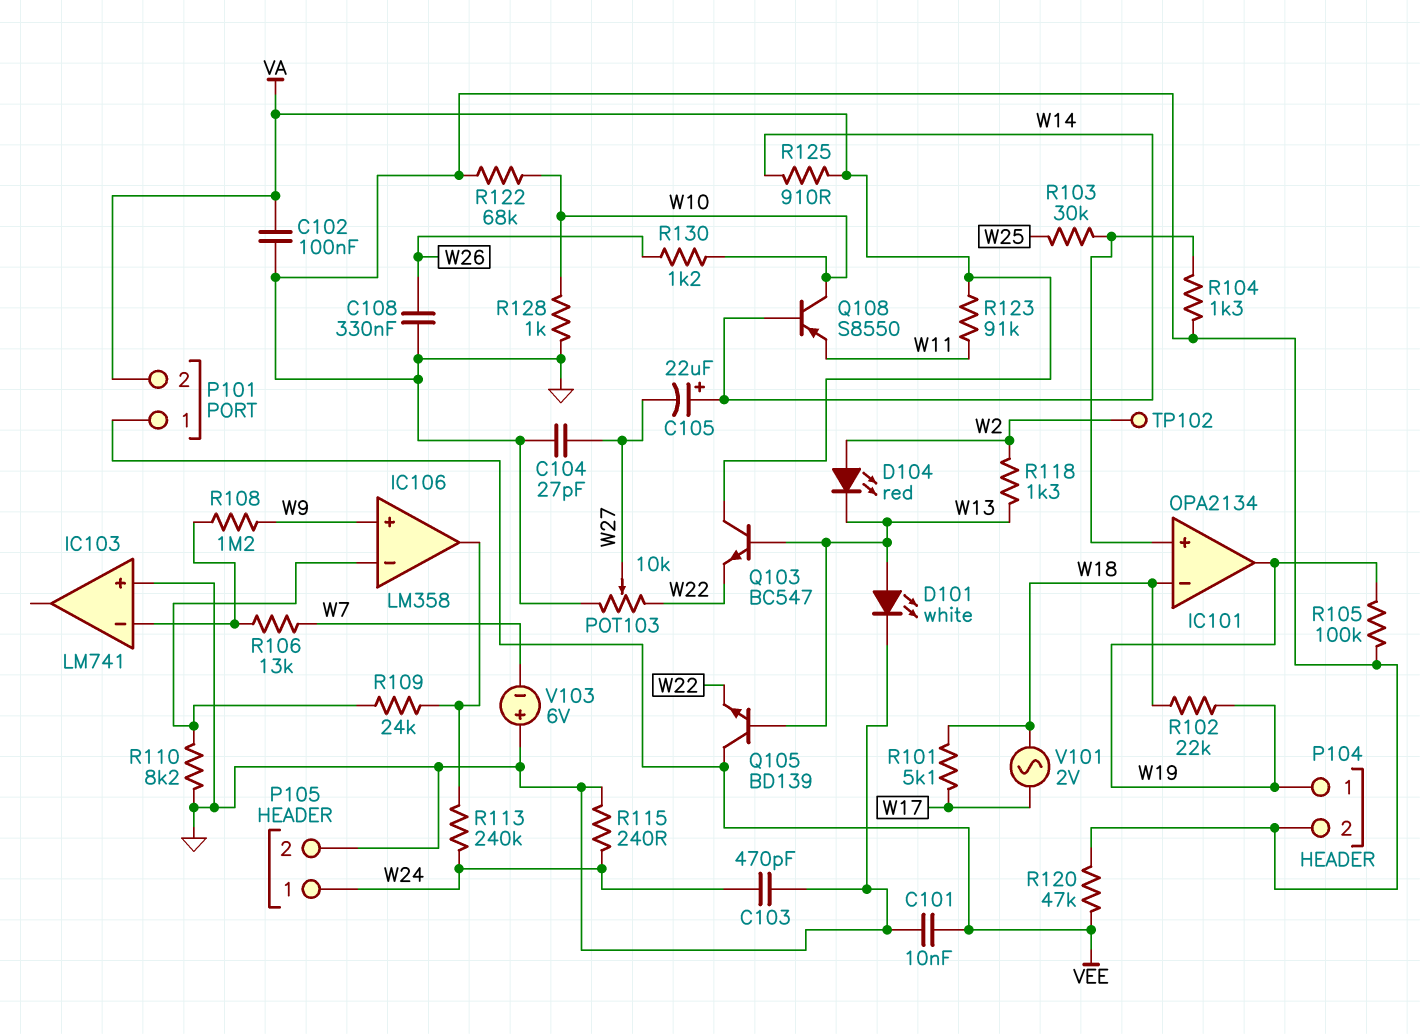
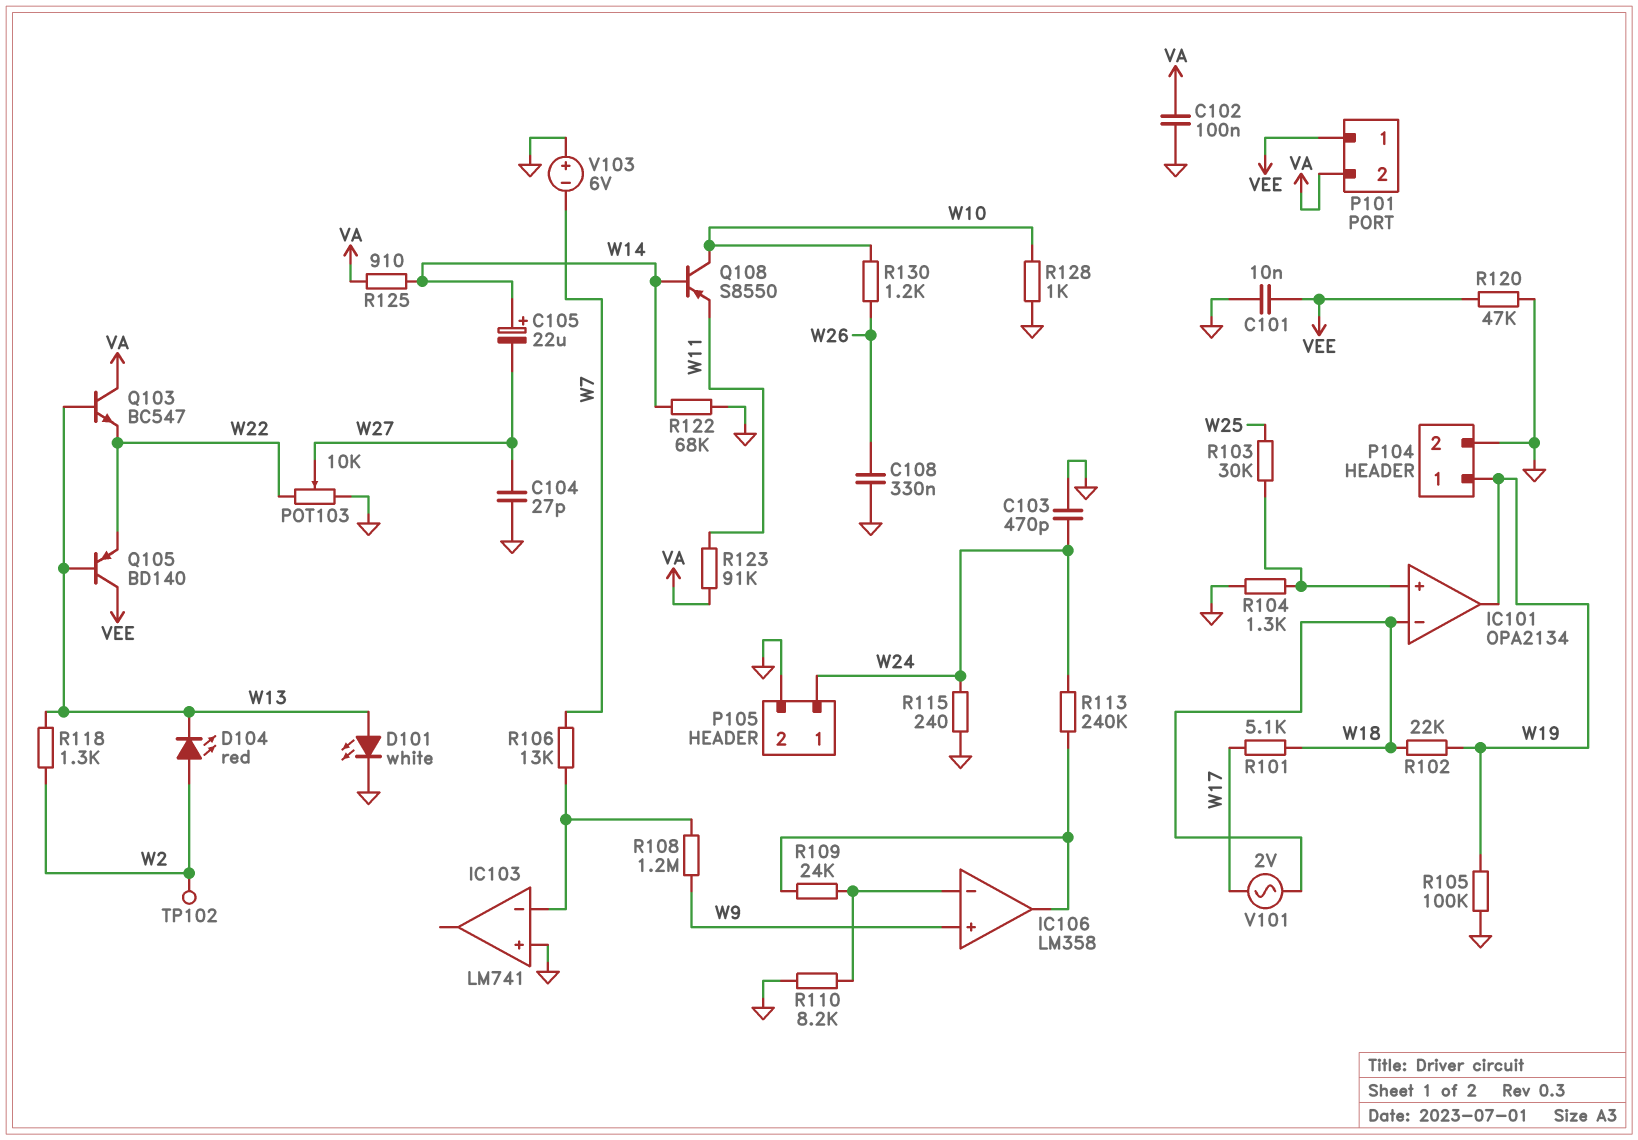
Q105: NPN BD139 (B W13, C VEE, E W22) -> PNP BD140 (B W13, C VEE, E W22)
R122: 68k (GND, W10) -> 68k (GND, W14)

